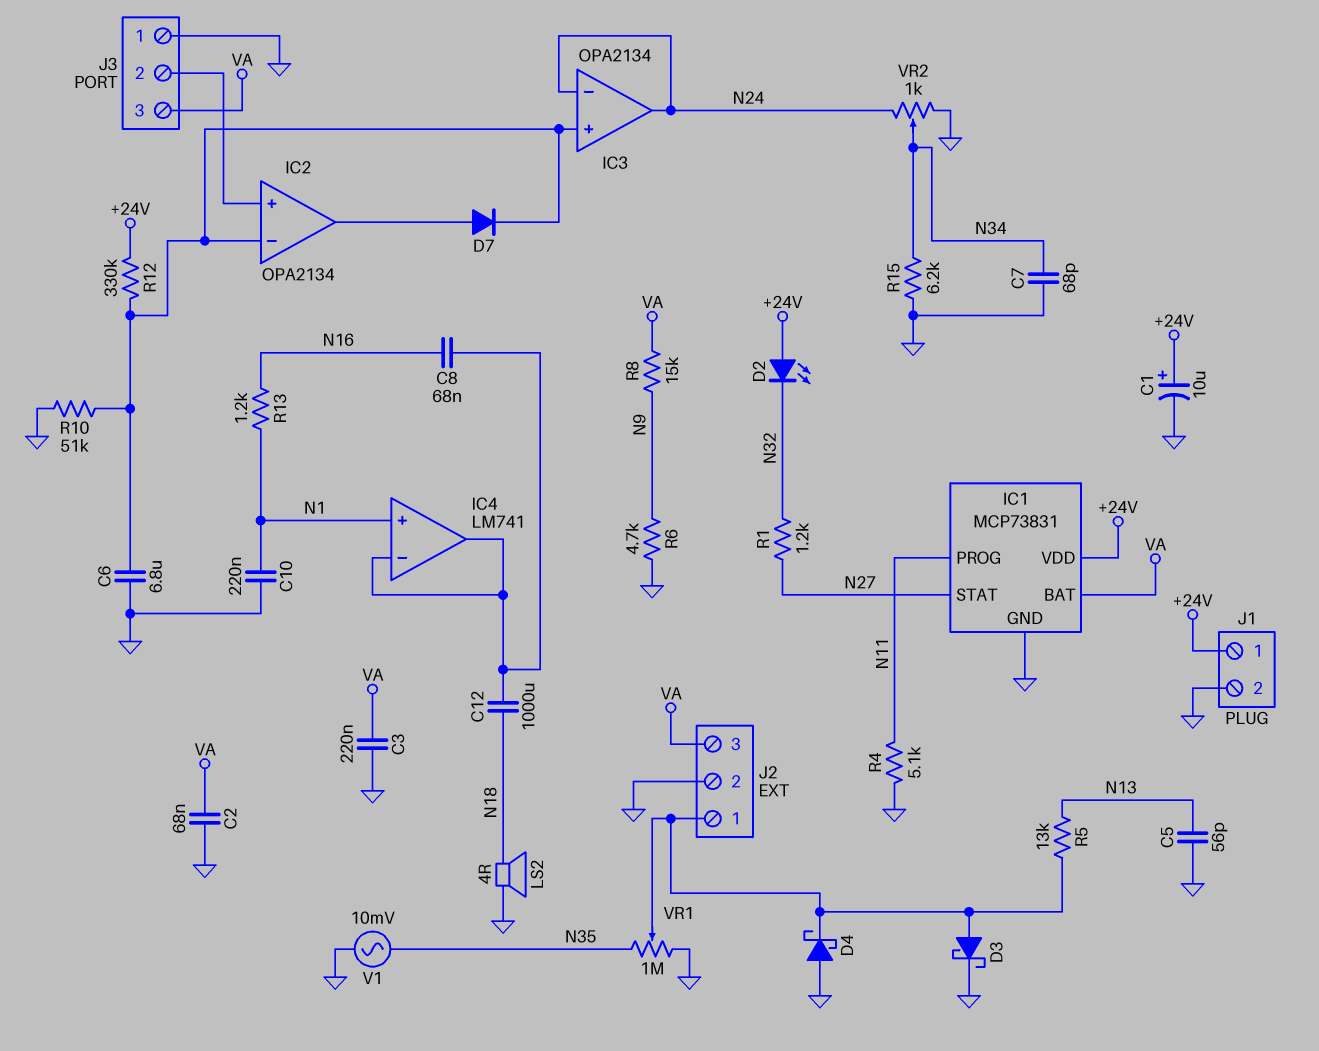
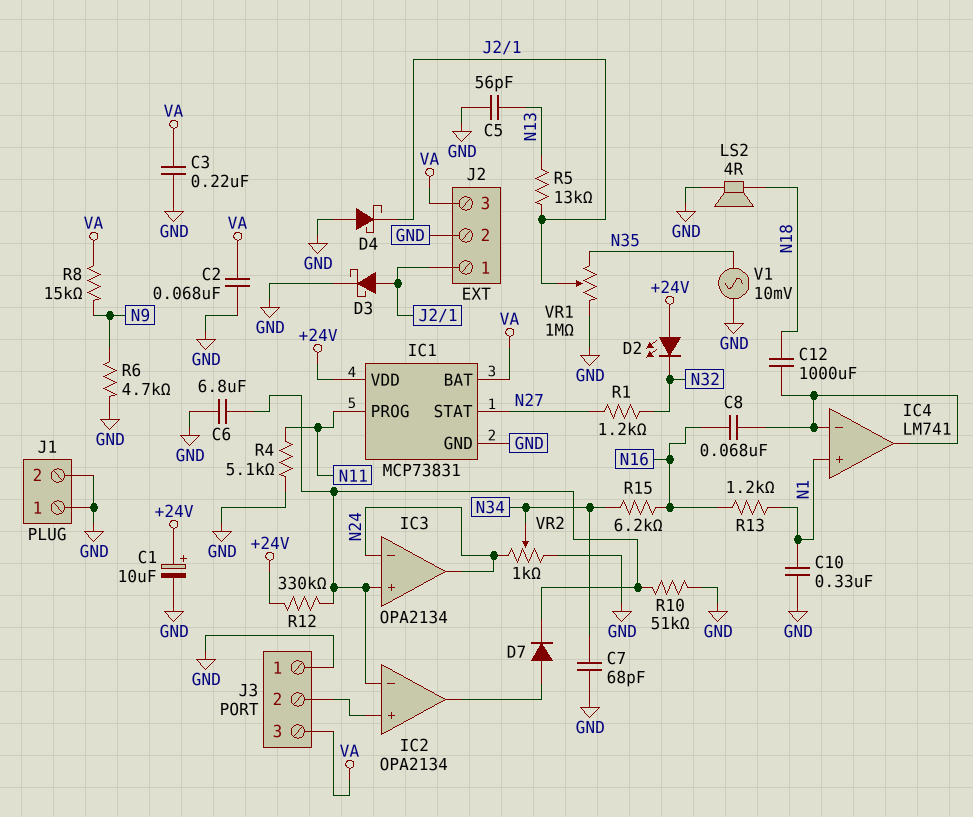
C10: 220nF (GND, N1) -> 330nF (GND, N1)
J1 pin 1: +24V -> GND
R15: 6.2k (GND, N34) -> 6.2k (N16, N34)

